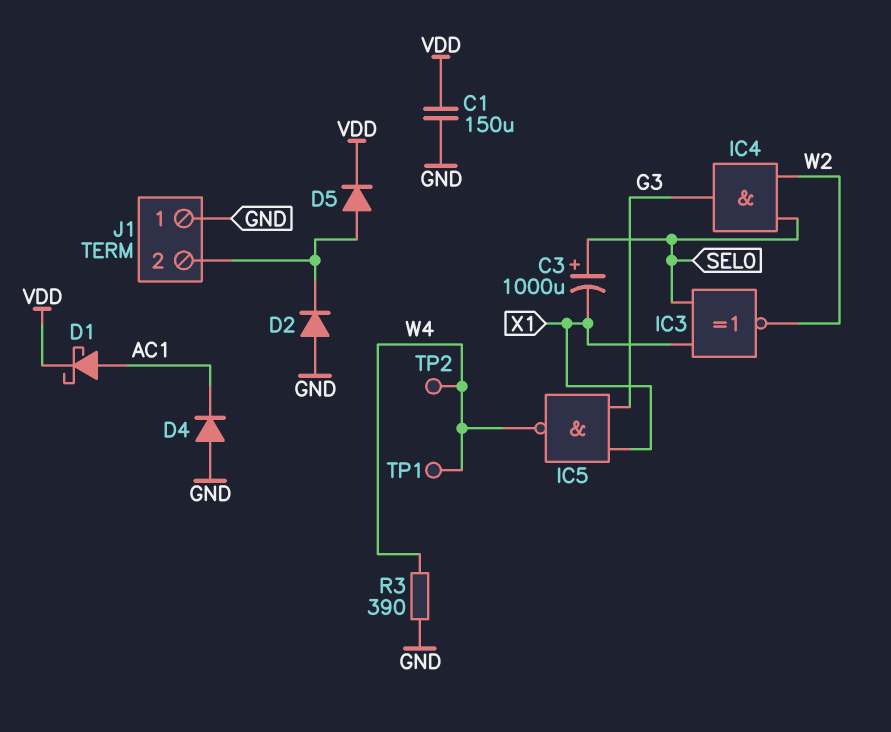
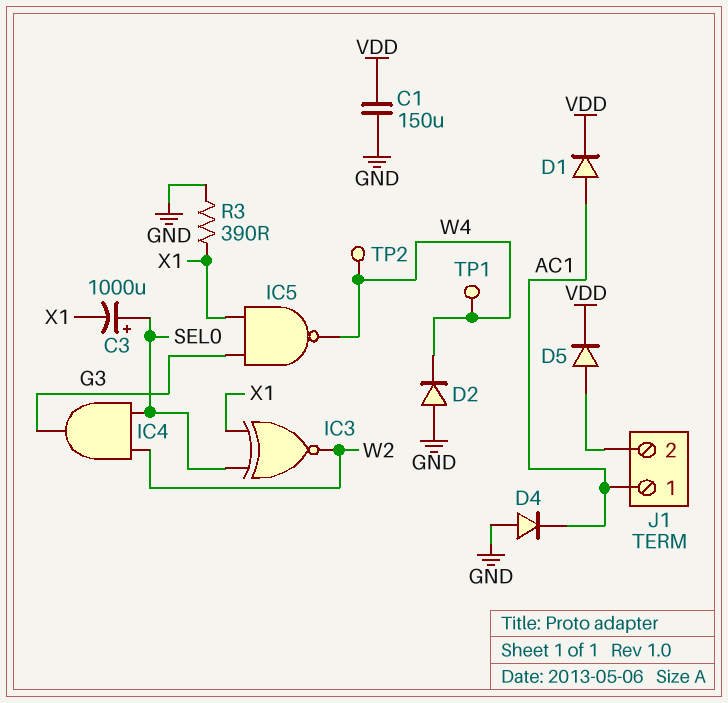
D1: schottky (A AC1, K VDD) -> diode (A AC1, K VDD)
D2: diode (A GND, K J1/2) -> diode (A GND, K W4)
J1 pin 1: GND -> AC1
R3: 390 (GND, W4) -> 390 (GND, X1)

